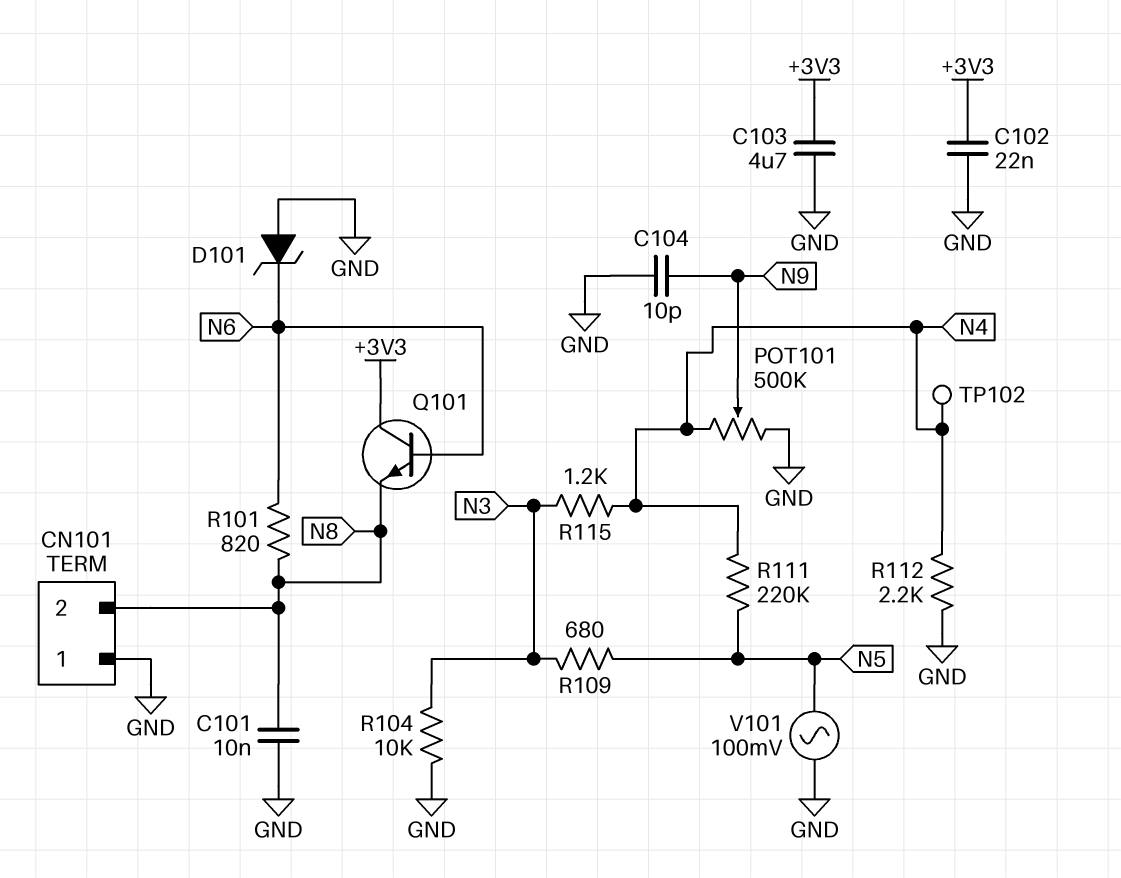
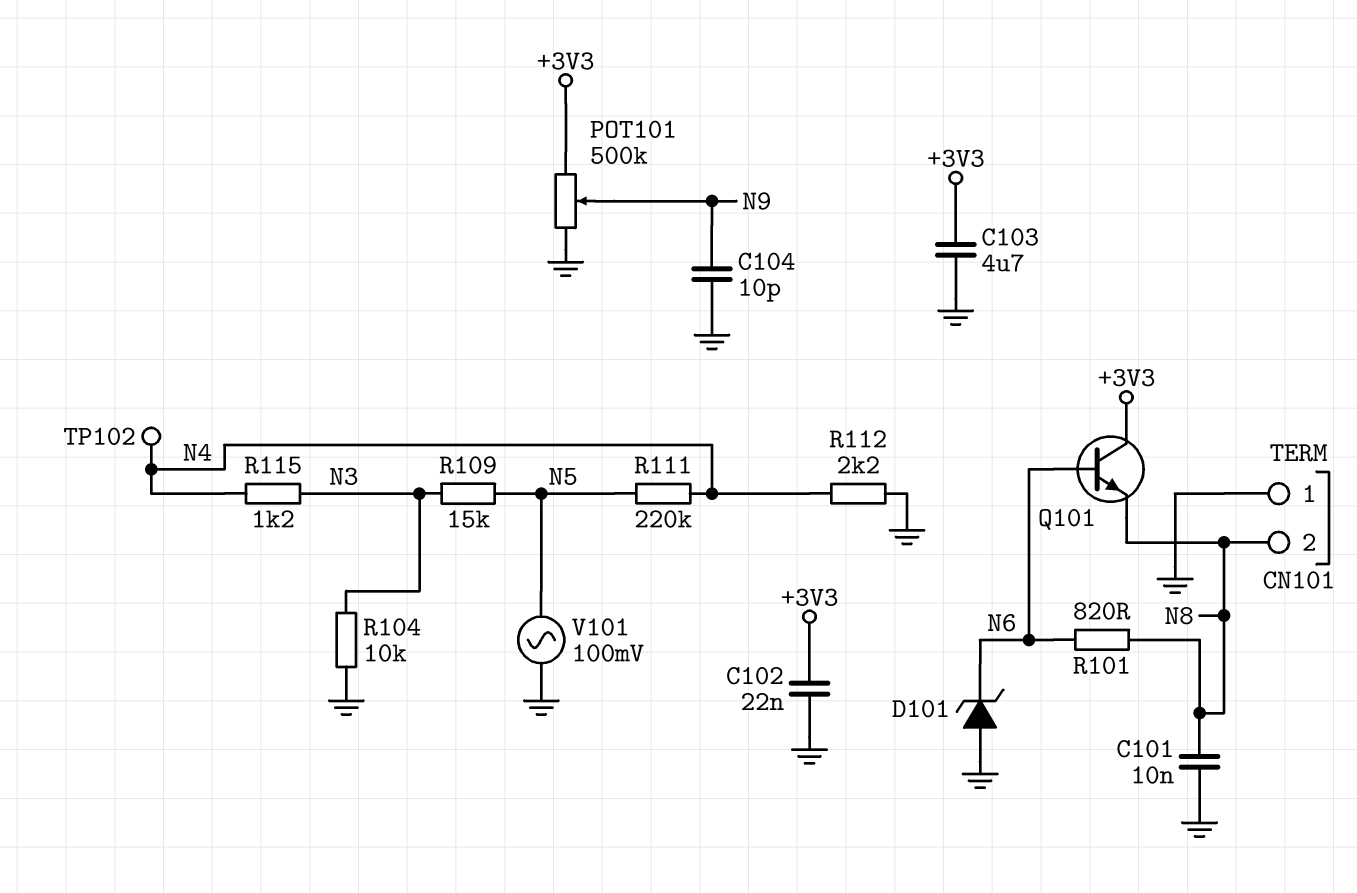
POT101: 500k (GND, N4, wiper N9) -> 500k (+3V3, GND, wiper N9)
R109: 680 (N3, N5) -> 15k (N3, N5)

